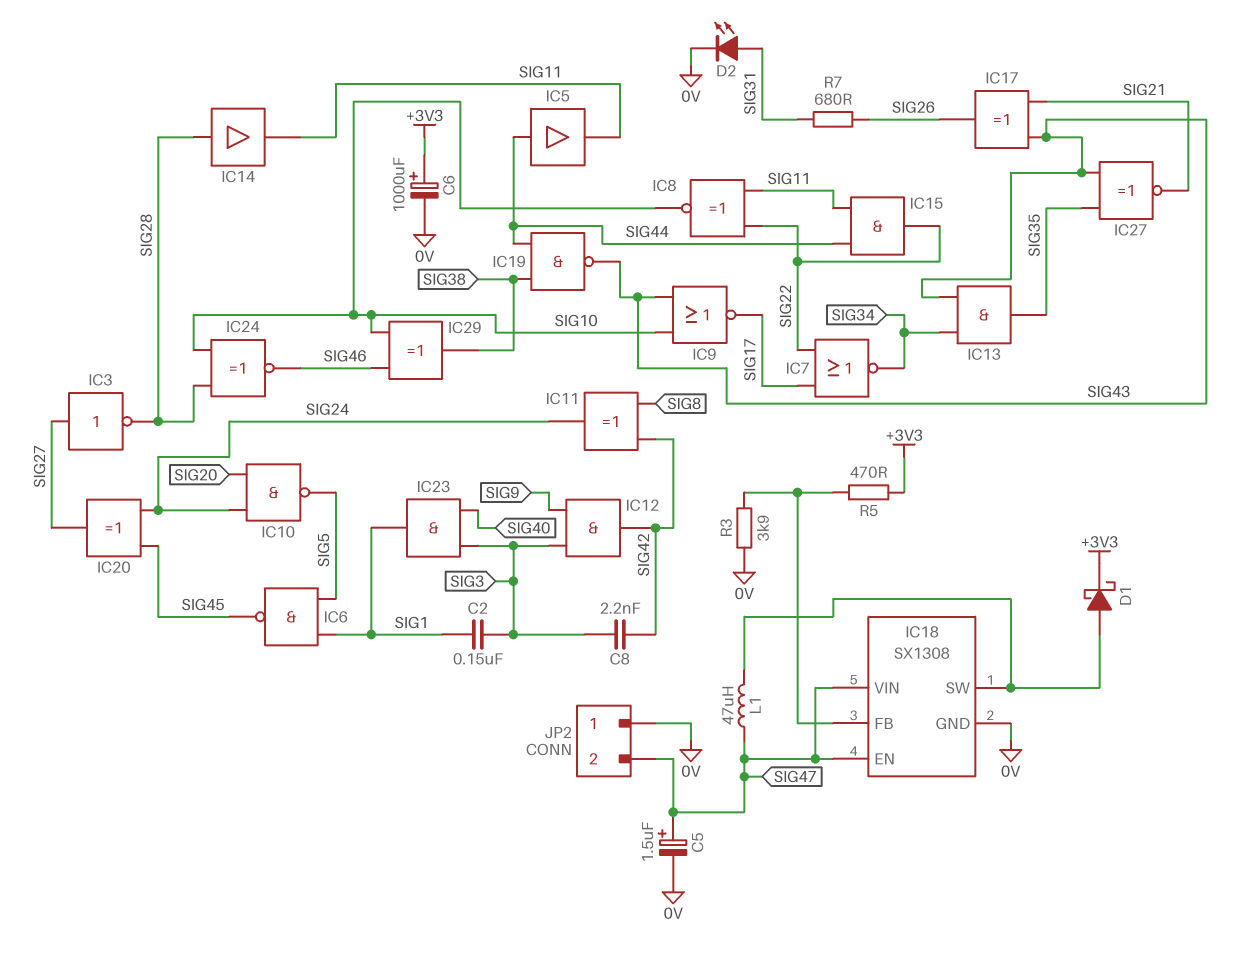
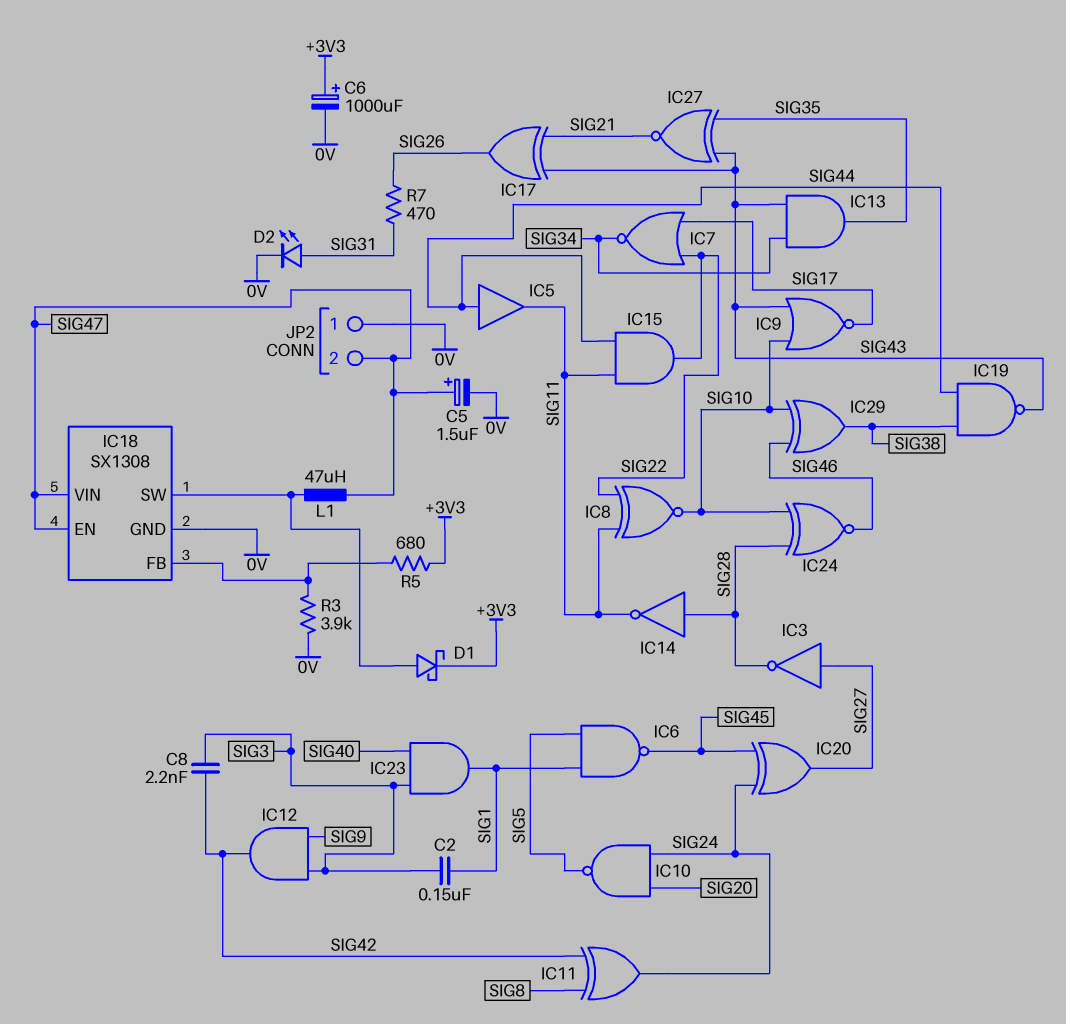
IC14: buffer (in SIG28, out SIG11) -> NOT (in SIG28, out SIG11)
R5: 470 (+3V3, IC18/FB) -> 680 (+3V3, IC18/FB)
R7: 680 (SIG26, SIG31) -> 470 (SIG26, SIG31)

